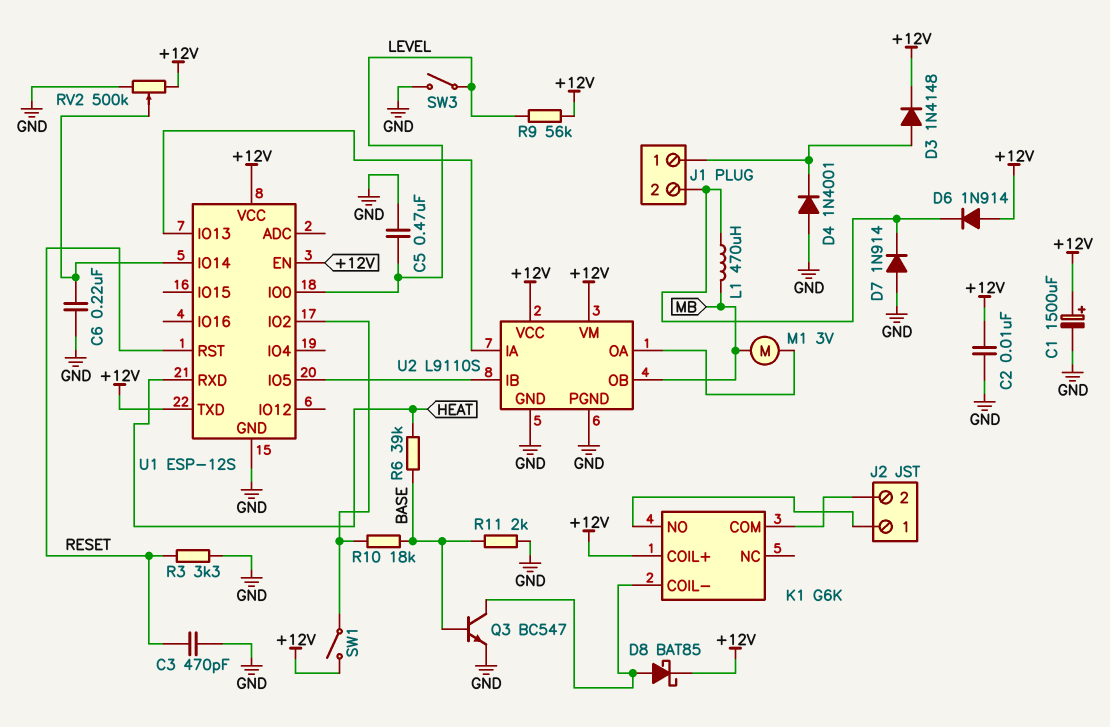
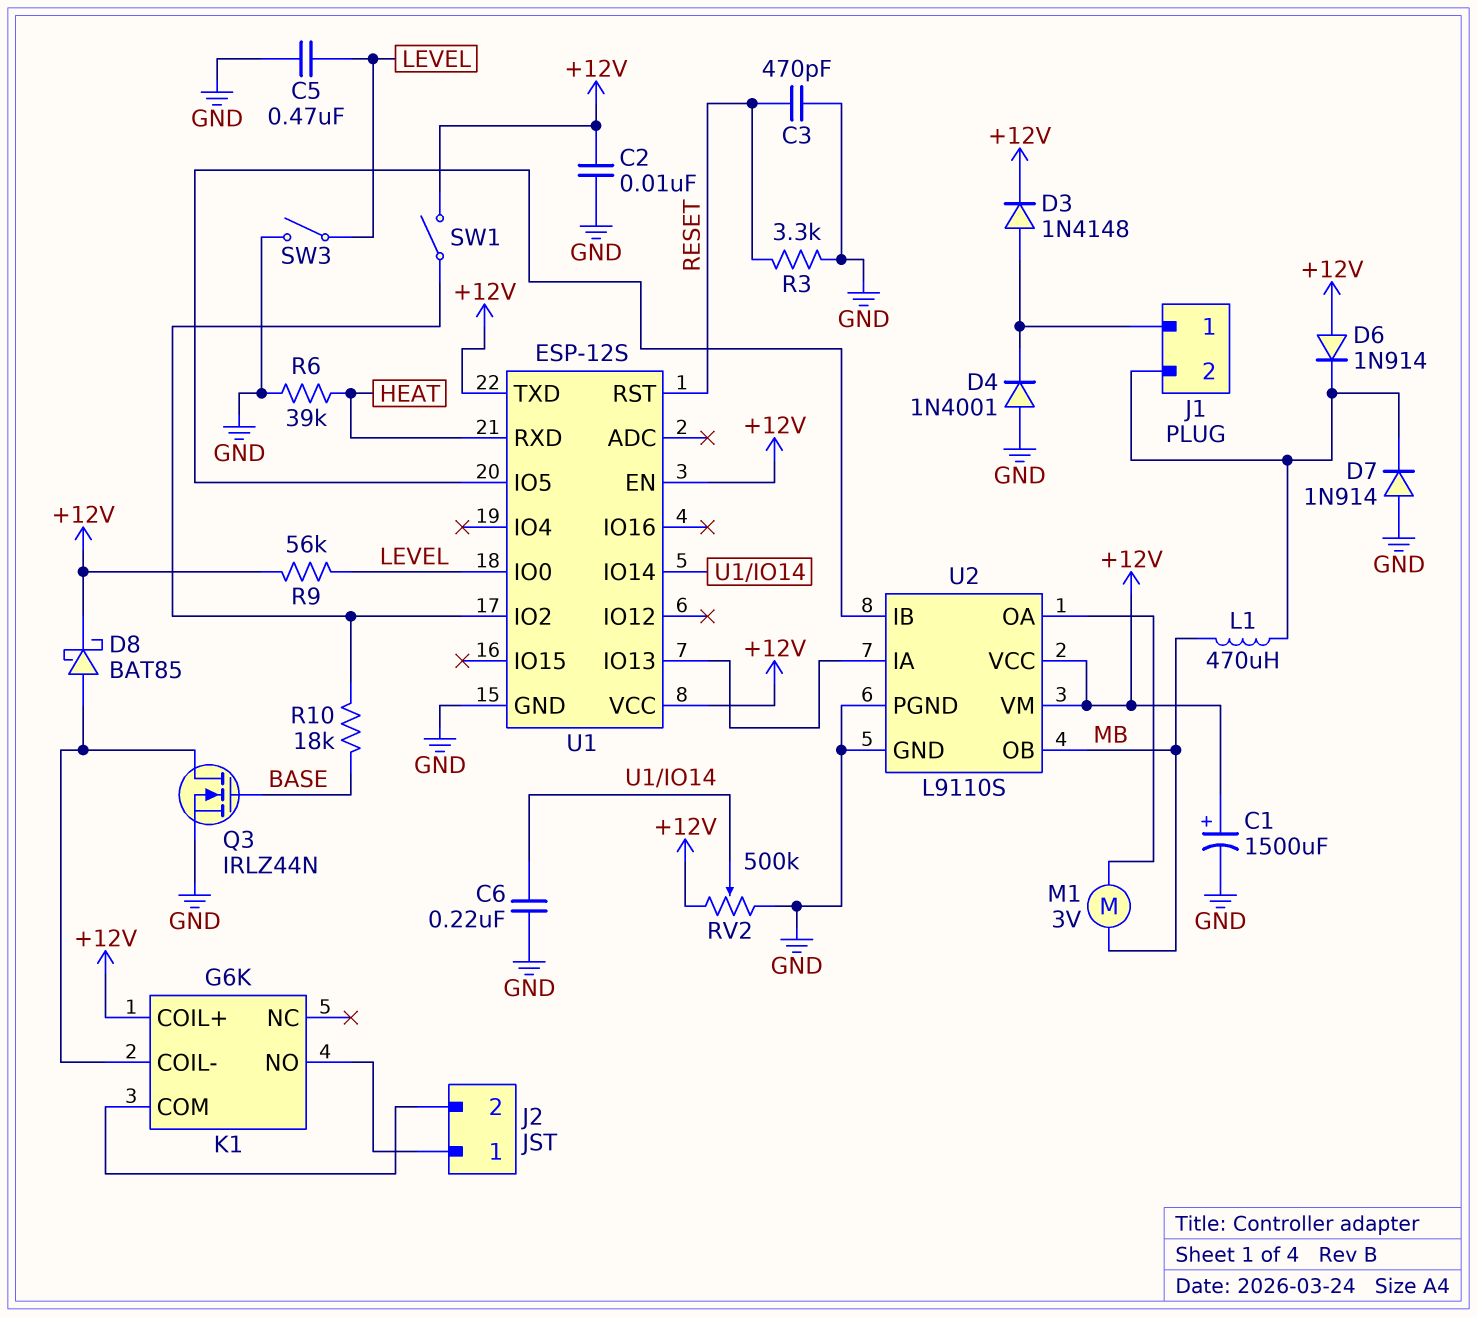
Q3: NPN BC547 (B BASE, C K1/COIL-, E GND) -> NMOS IRLZ44N (G BASE, D K1/COIL-, S GND)
R6: 39k (BASE, HEAT) -> 39k (GND, HEAT)
R11: 2k (BASE, GND) -> none

